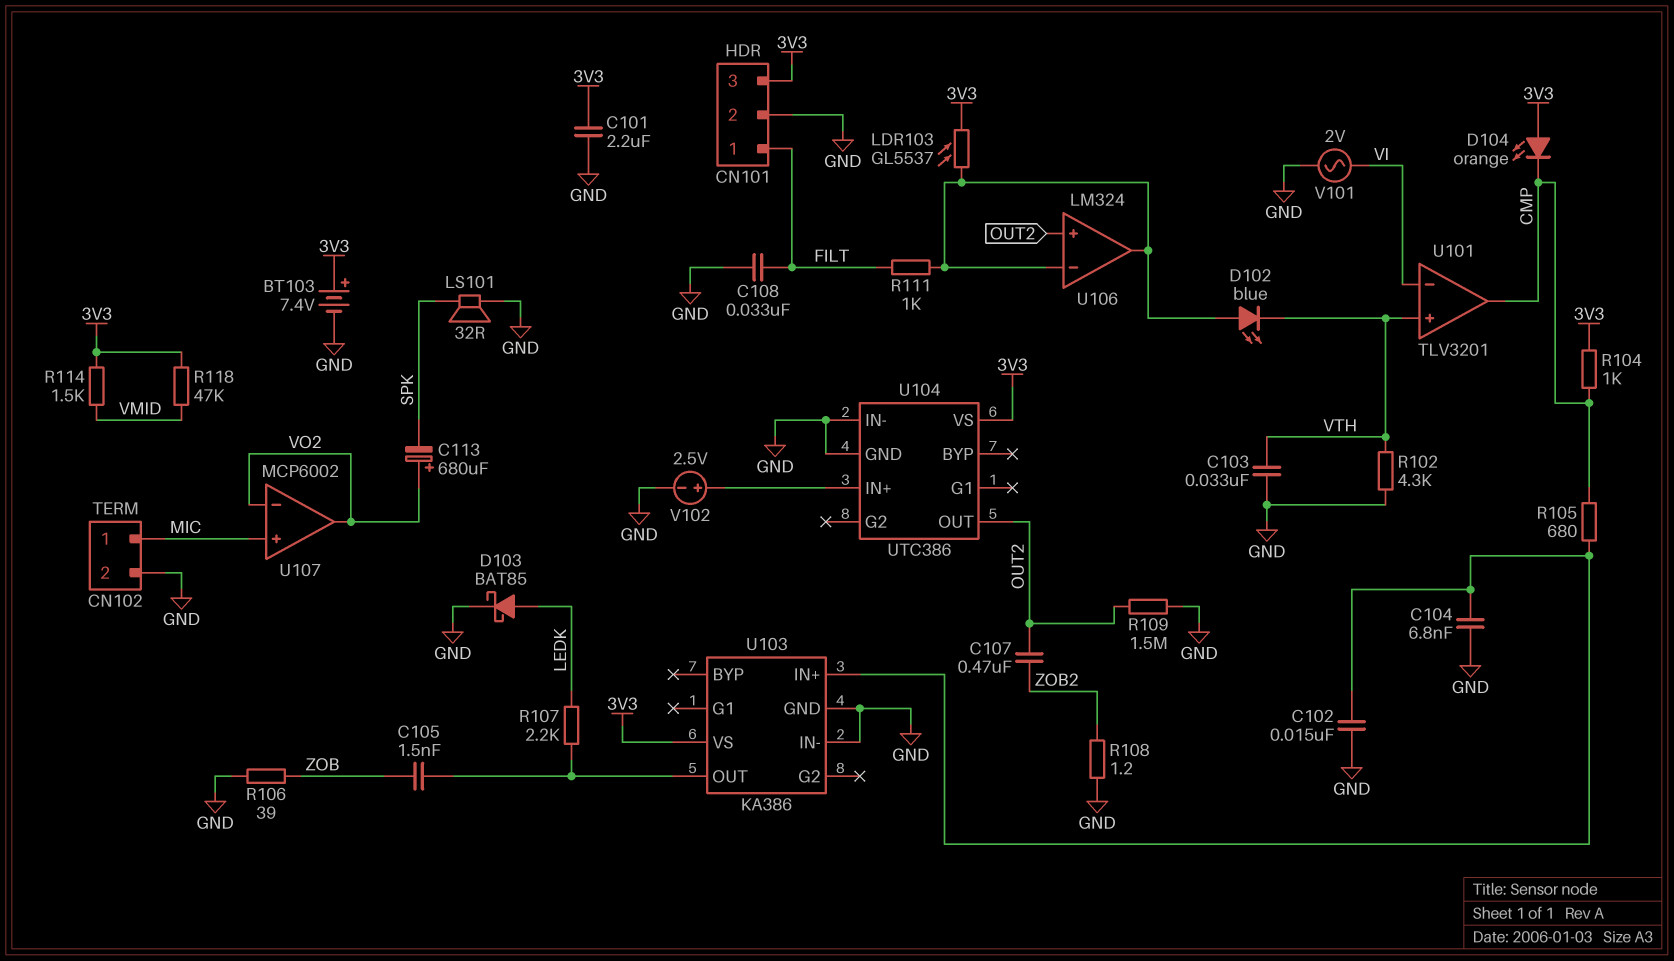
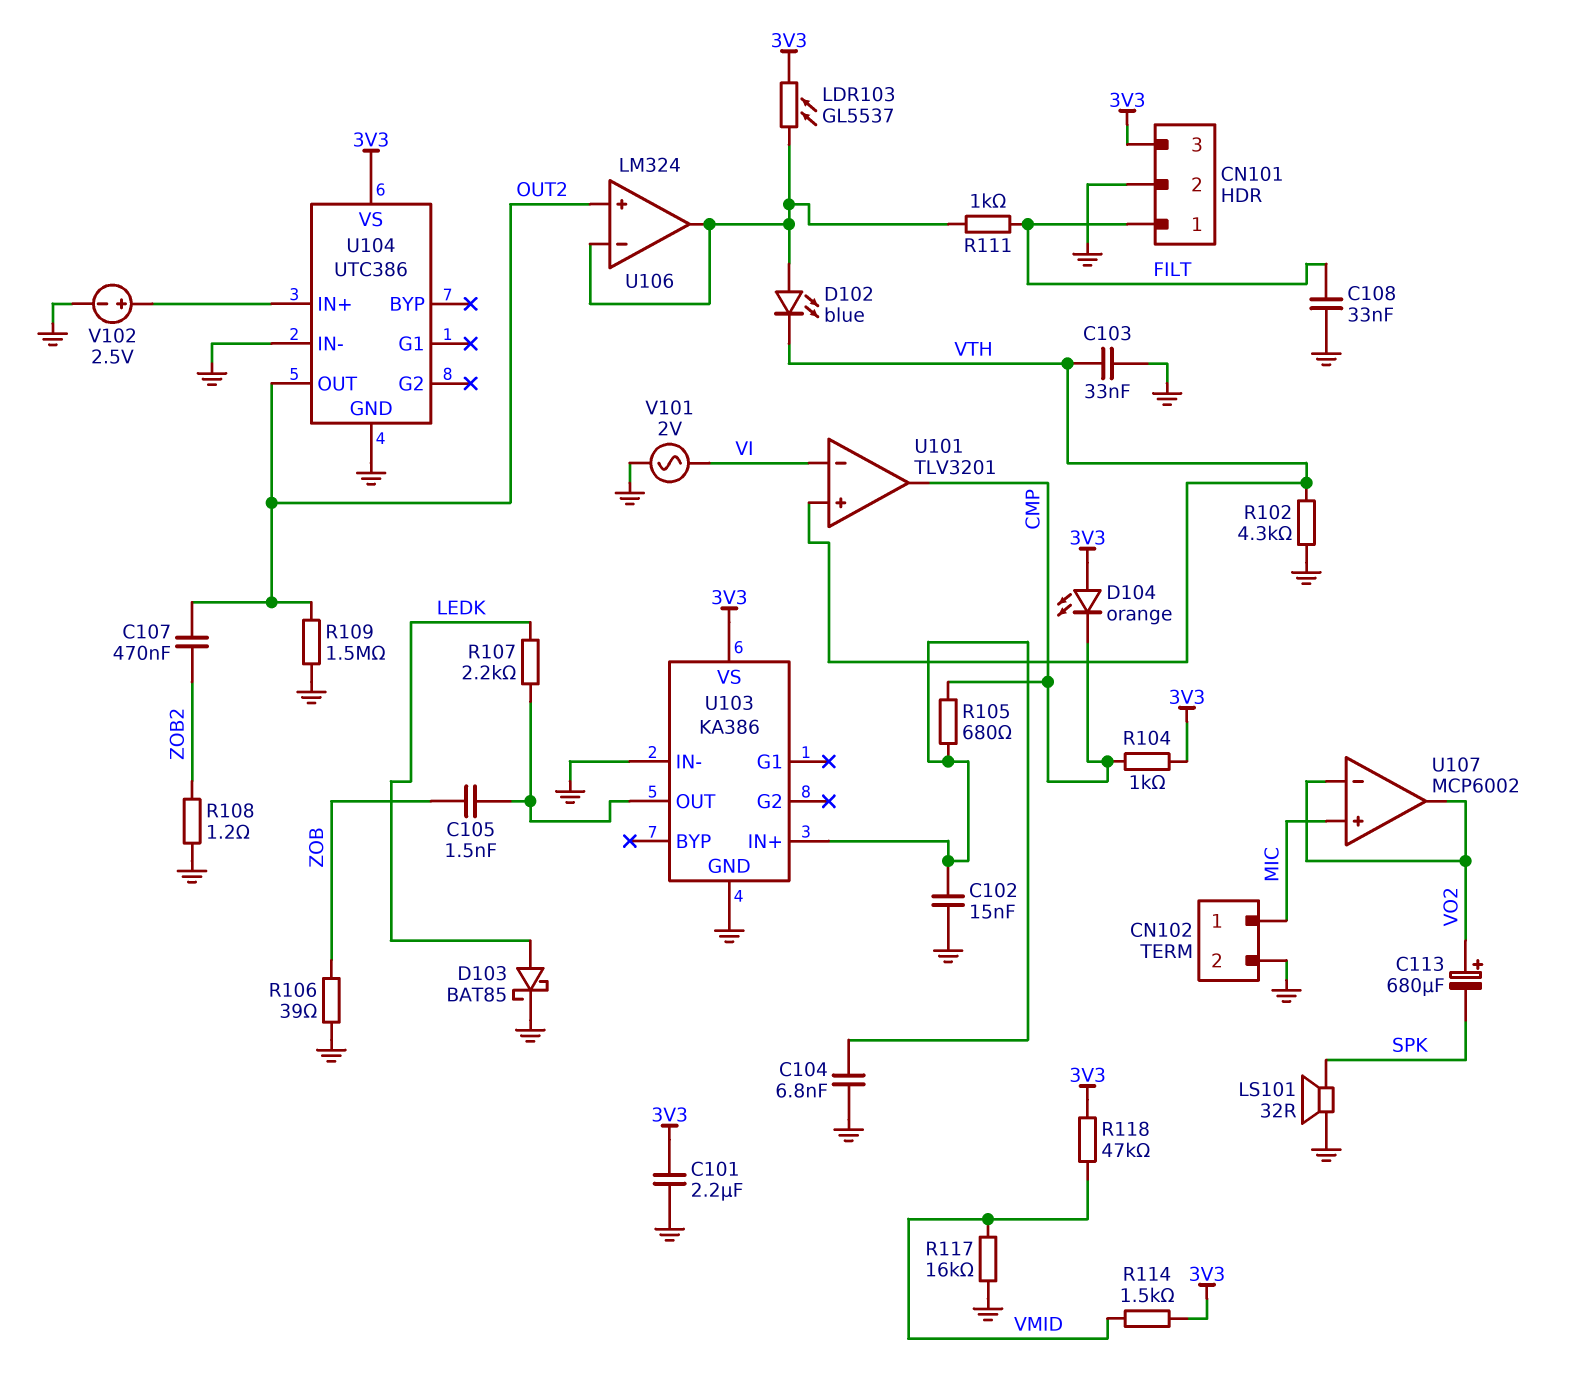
BT103: 7.4V (plus 3V3, minus GND) -> none
R117: none -> 16k (GND, VMID)

